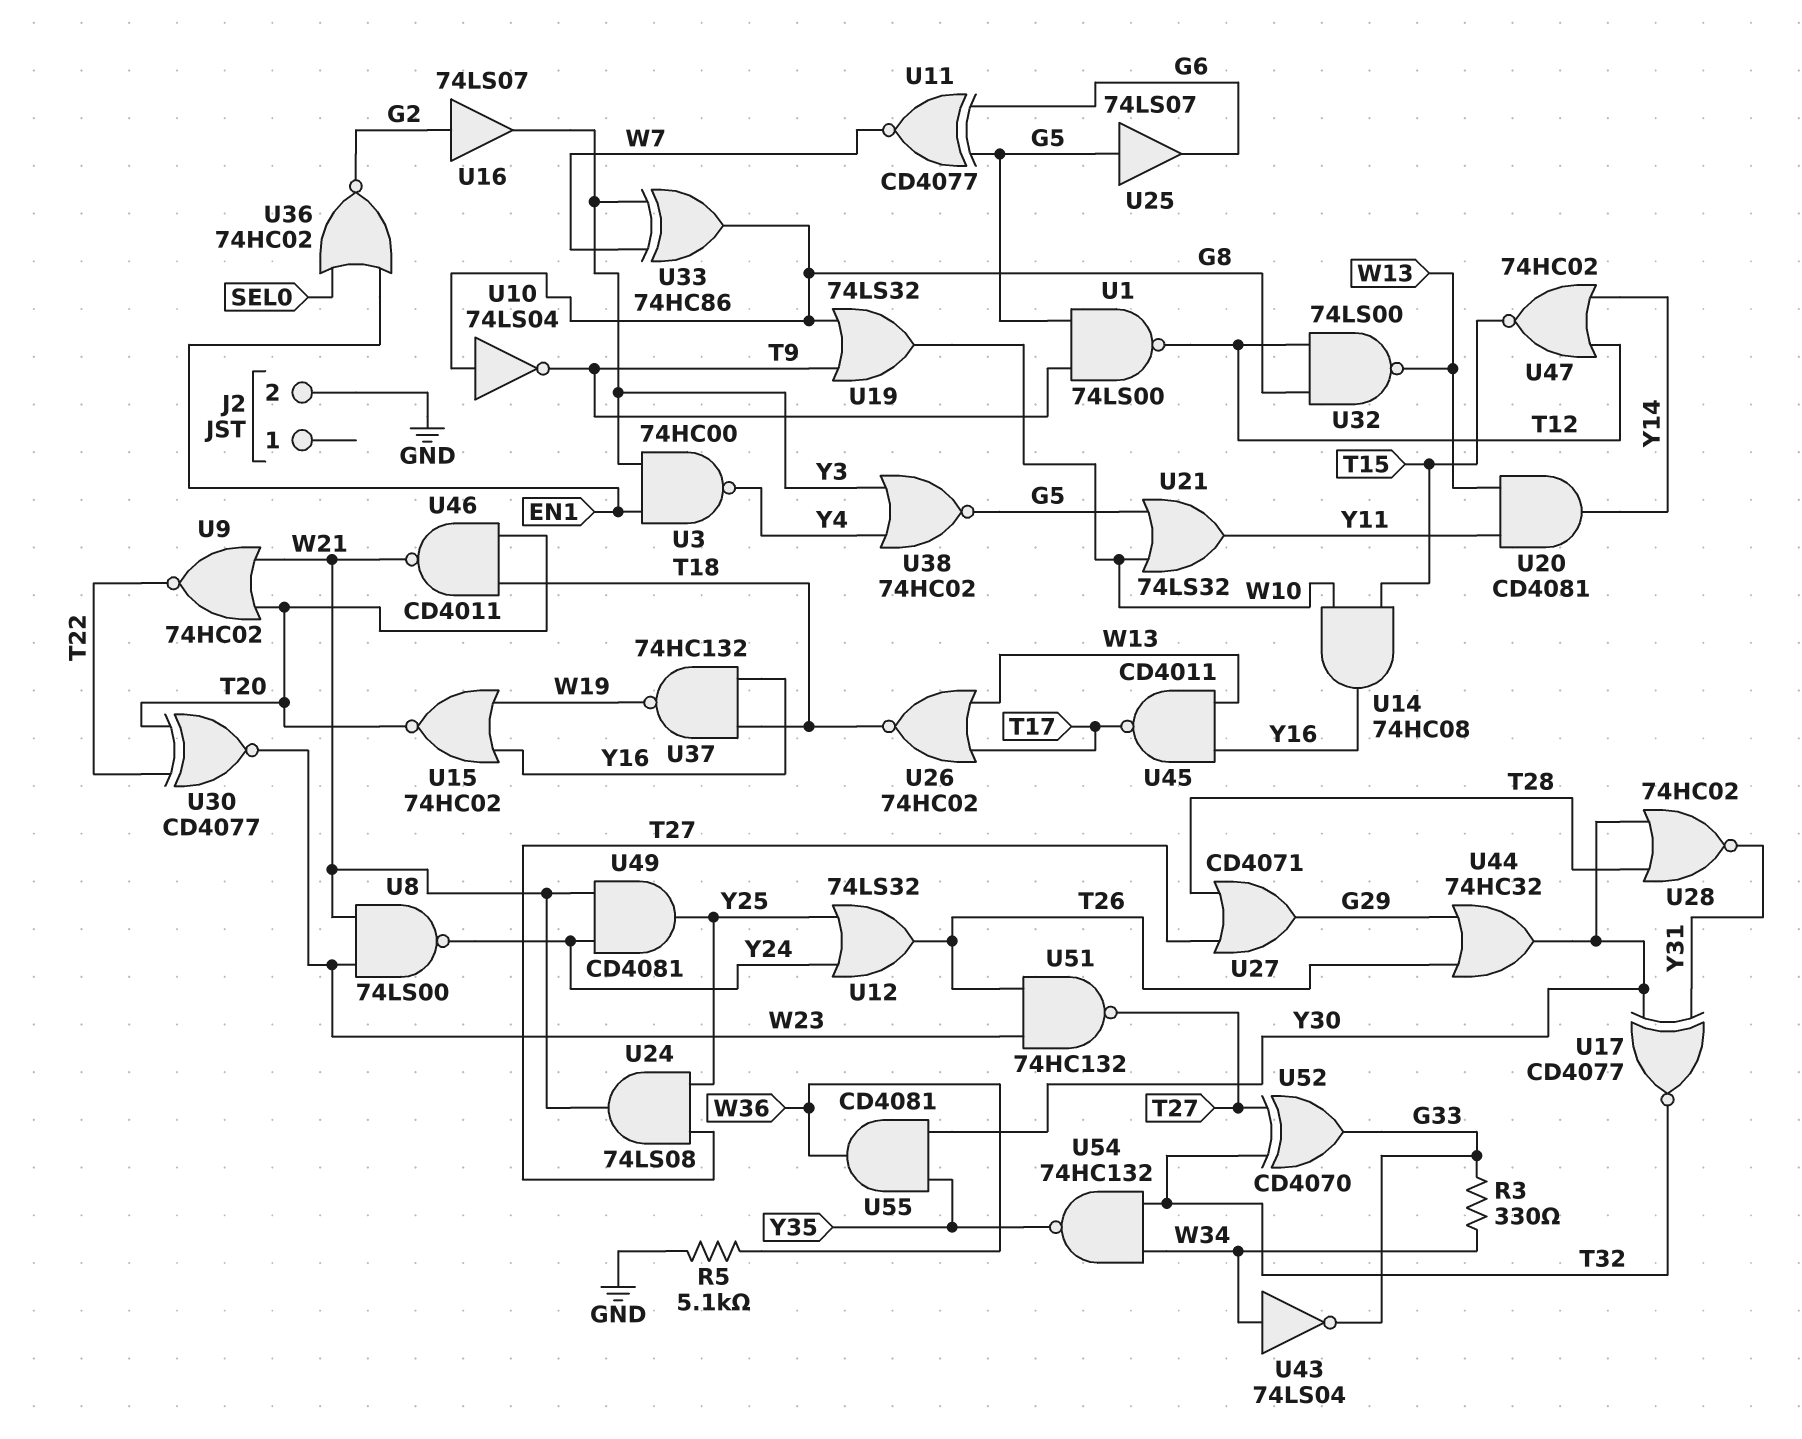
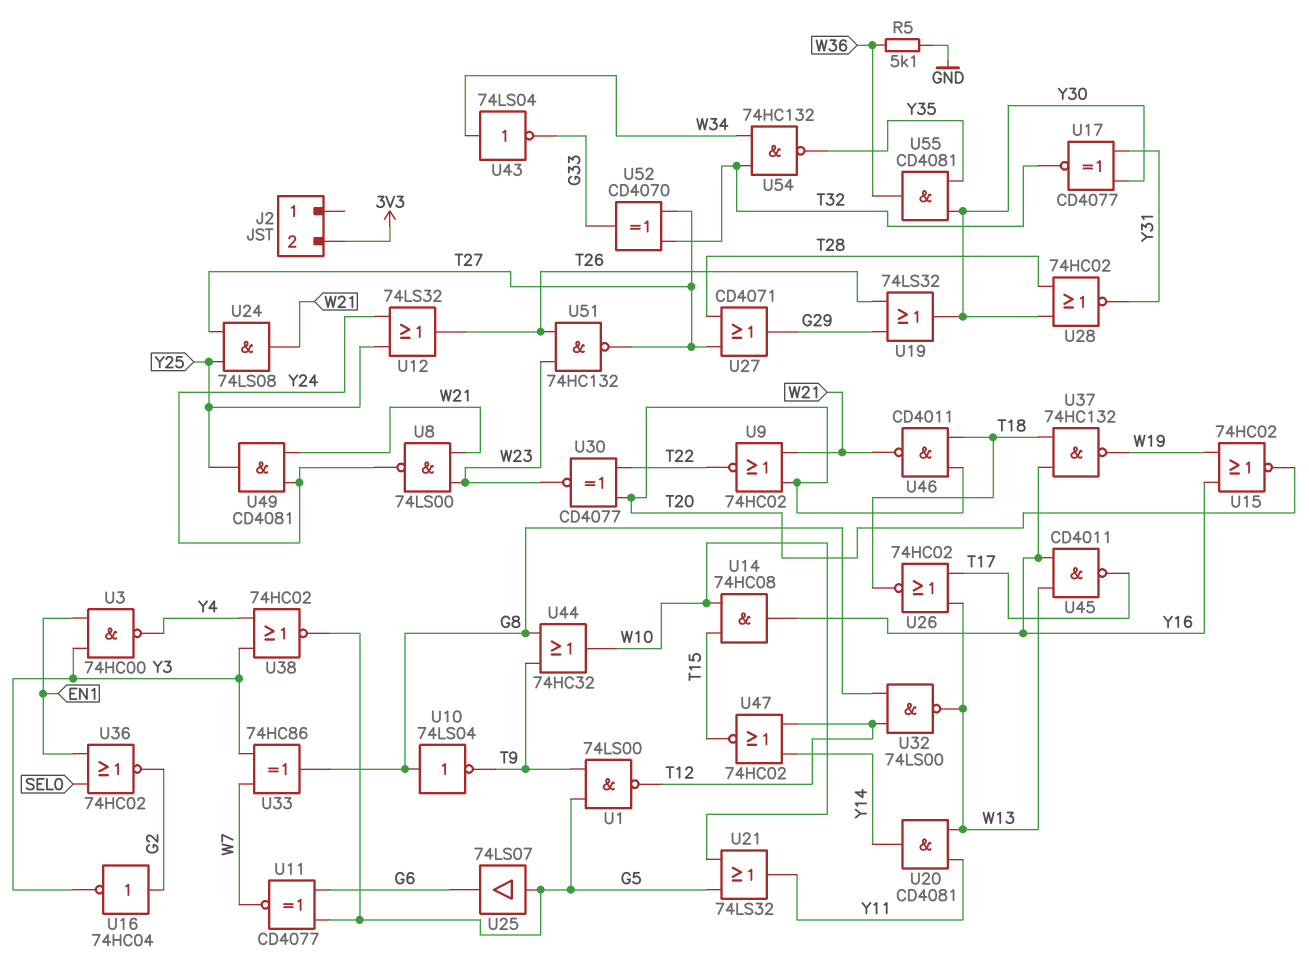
J2 pin 2: GND -> 3V3
R3: 330 (G33, W34) -> none
U16: buffer 74LS07 (in G2, out Y3) -> NOT 74HC04 (in G2, out Y3)
U19: OR 74LS32 (in G8, in T9, out W10) -> OR 74LS32 (in G29, in T26, out Y30)
U44: OR 74HC32 (in G29, in T26, out Y30) -> OR 74HC32 (in G8, in T9, out W10)

